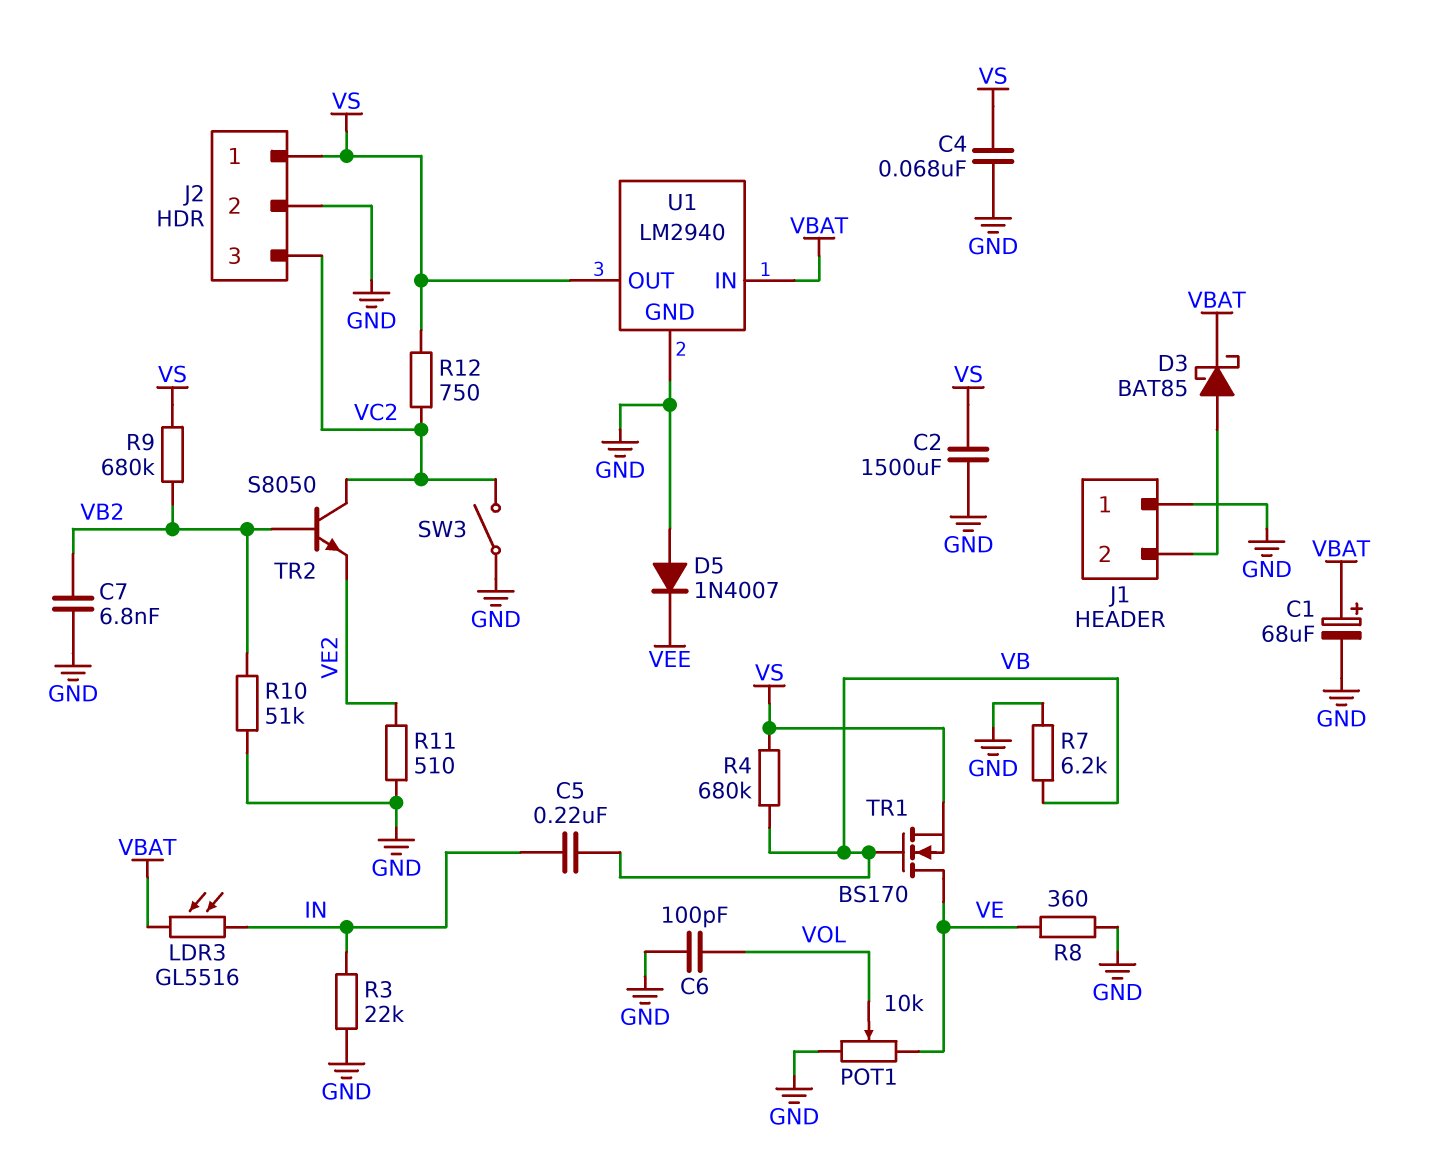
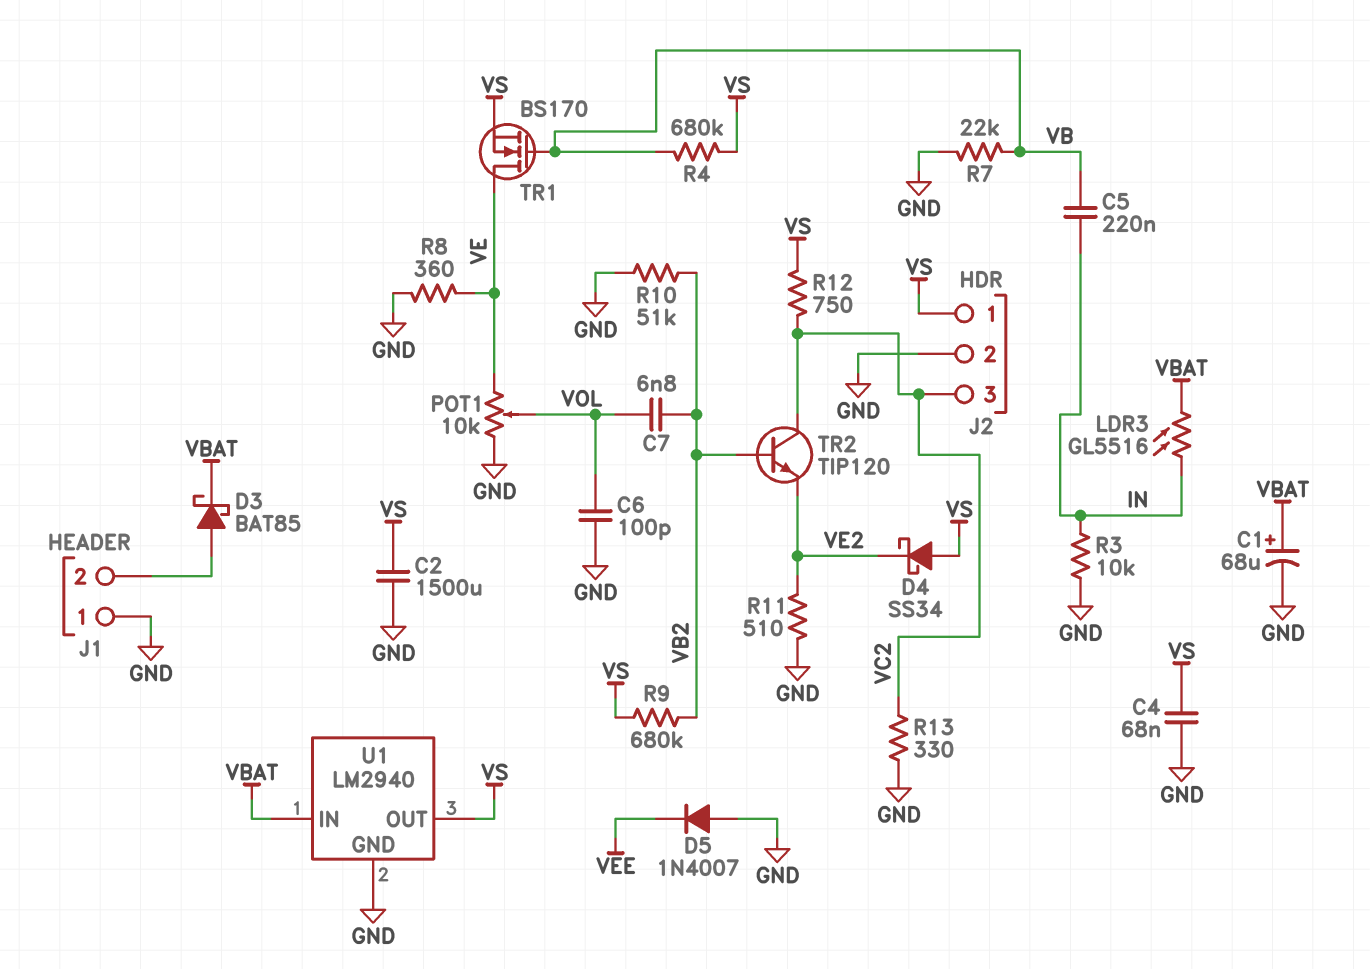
C7: 6.8nF (GND, VB2) -> 6.8nF (VB2, VOL)
D4: none -> schottky SS34 (A VS, K VE2)
R3: 22k (GND, IN) -> 10k (GND, IN)
R7: 6.2k (GND, VB) -> 22k (GND, VB)
R13: none -> 330 (GND, VC2)
SW3: switch (GND, VC2) -> none
TR2: NPN S8050 (B VB2, C VC2, E VE2) -> NPN TIP120 (B VB2, C VC2, E VE2)

